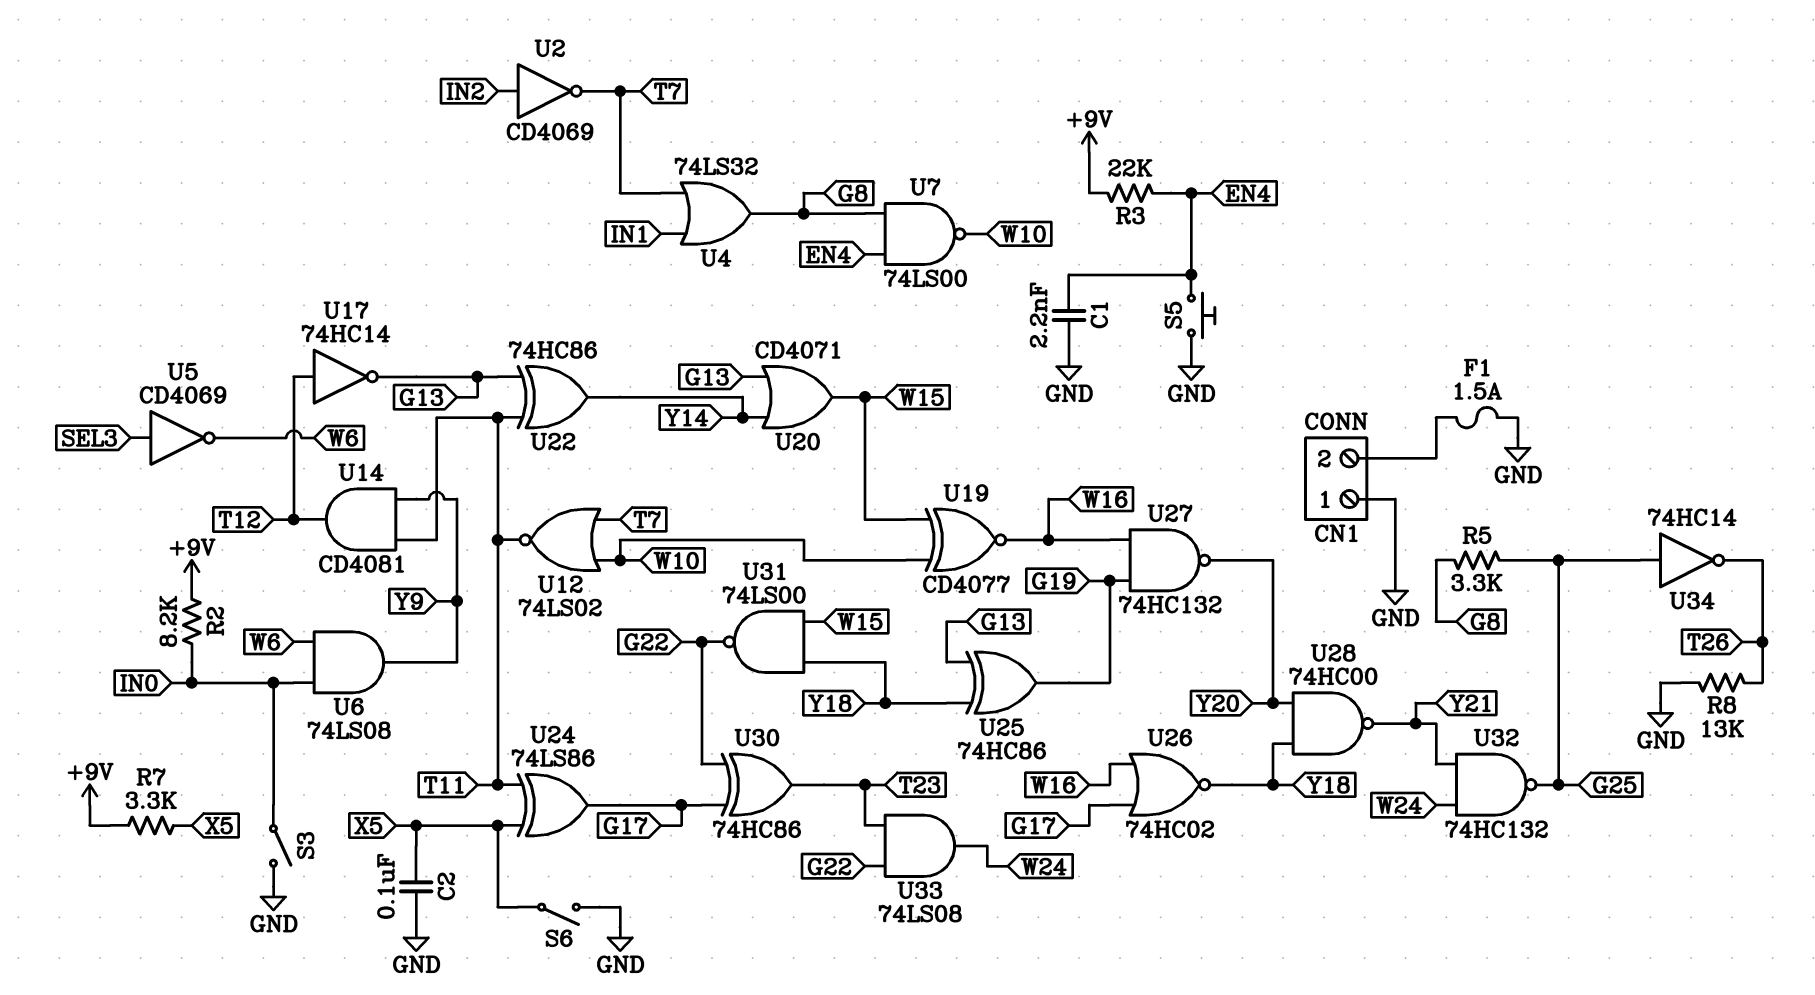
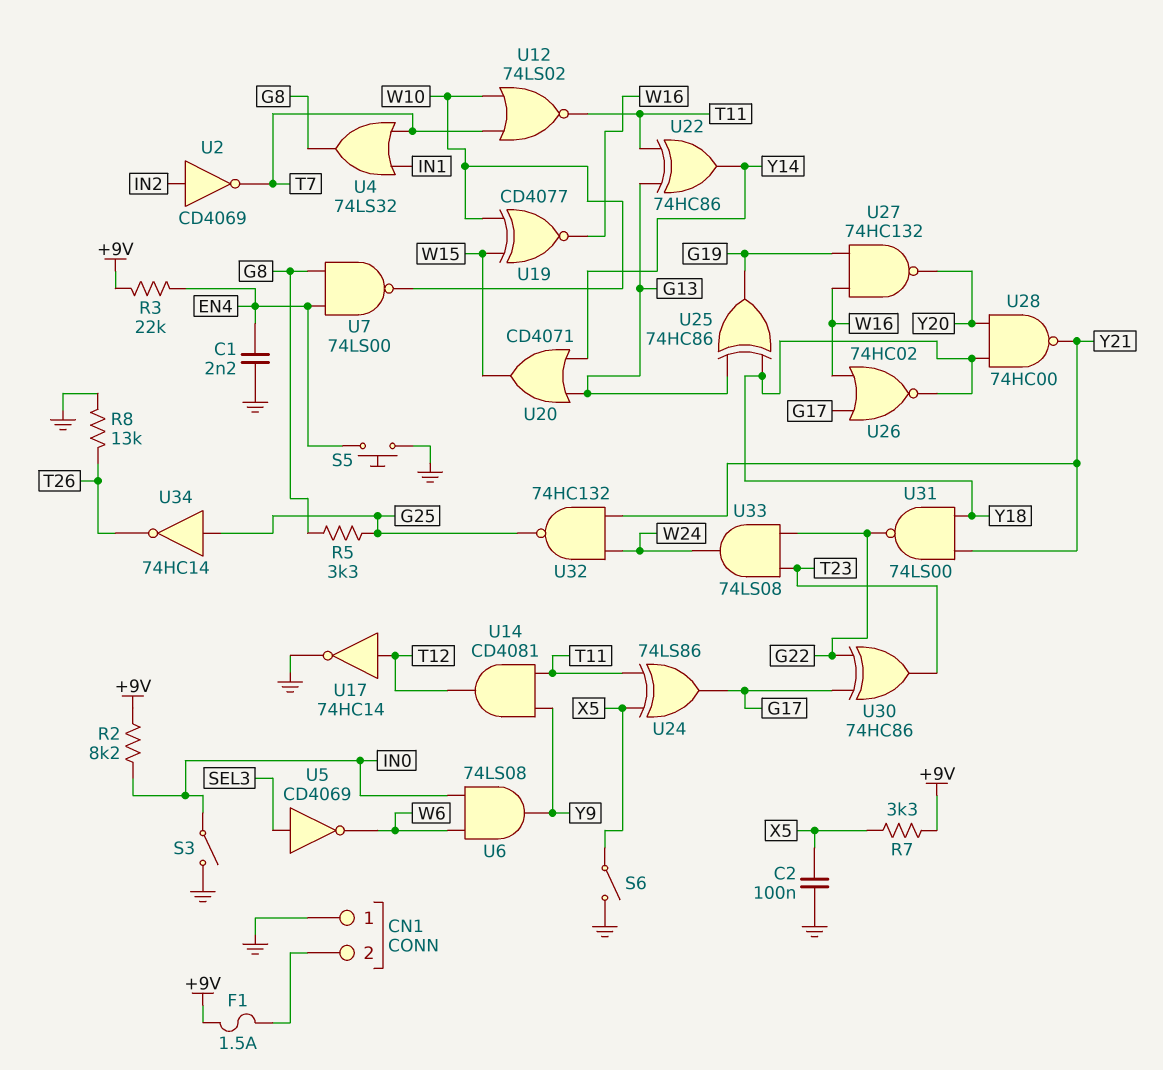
F1: 1.5A (CN1/2, GND) -> 1.5A (+9V, CN1/2)
U17: NOT 74HC14 (in T12, out G13) -> NOT 74HC14 (in T12, out GND)
U31: NAND 74LS00 (in W15, in Y18, out G22) -> NAND 74LS00 (in Y18, in Y21, out G22)

